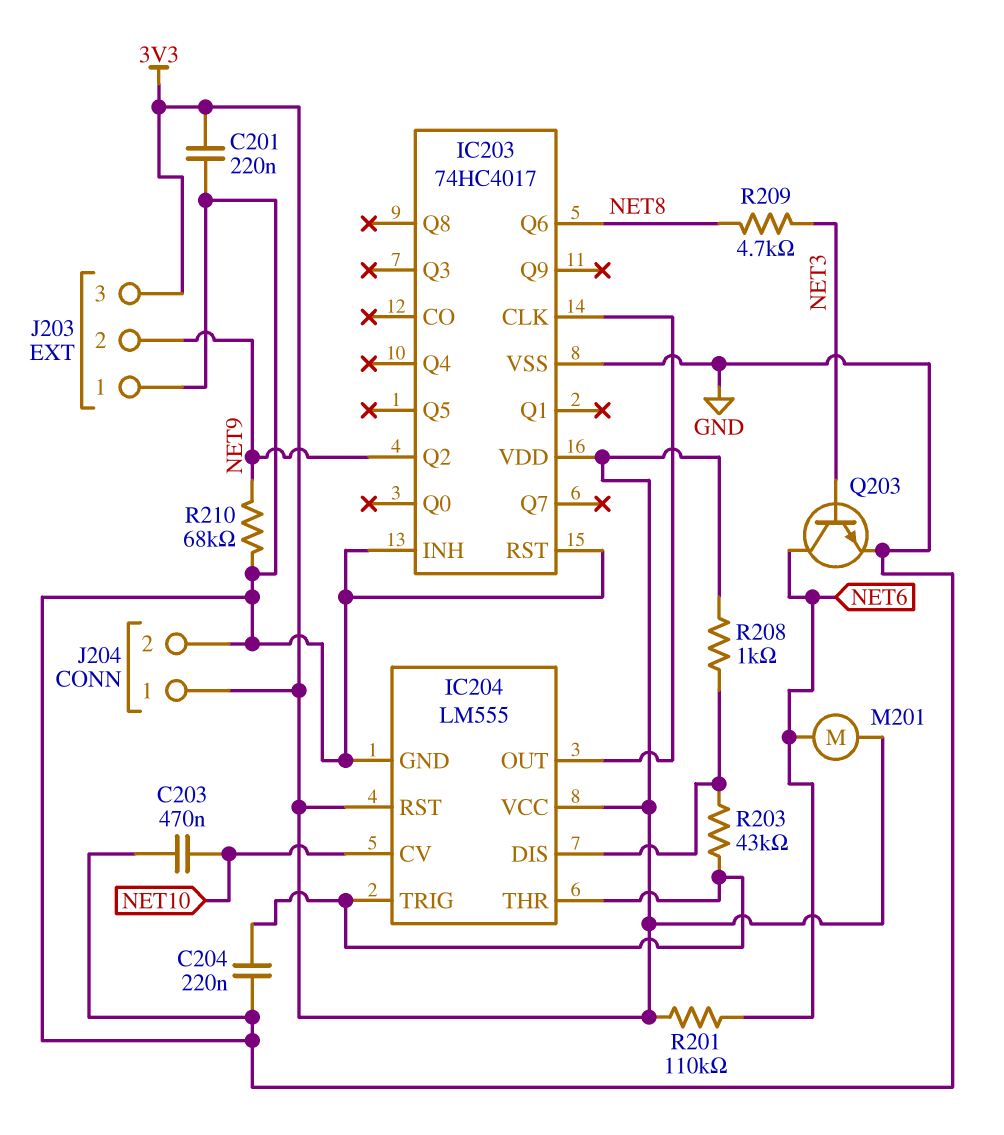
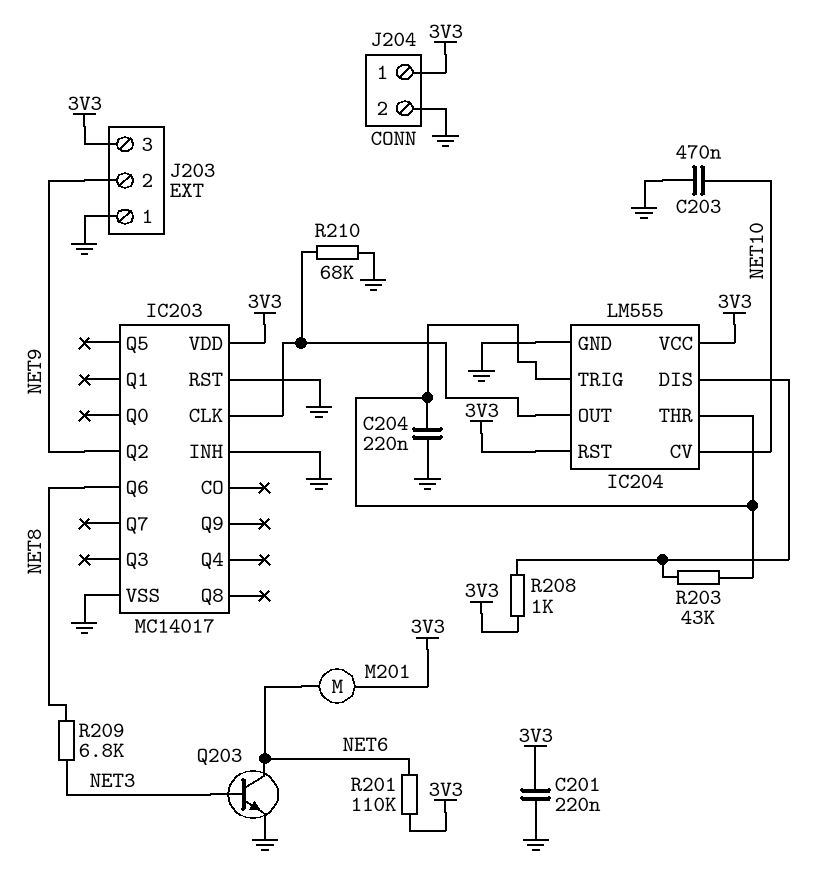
IC203: 74HC4017 -> MC14017
R209: 4.7k (NET3, NET8) -> 6.8k (NET3, NET8)
R210: 68k (GND, NET9) -> 68k (GND, IC203/CLK)

